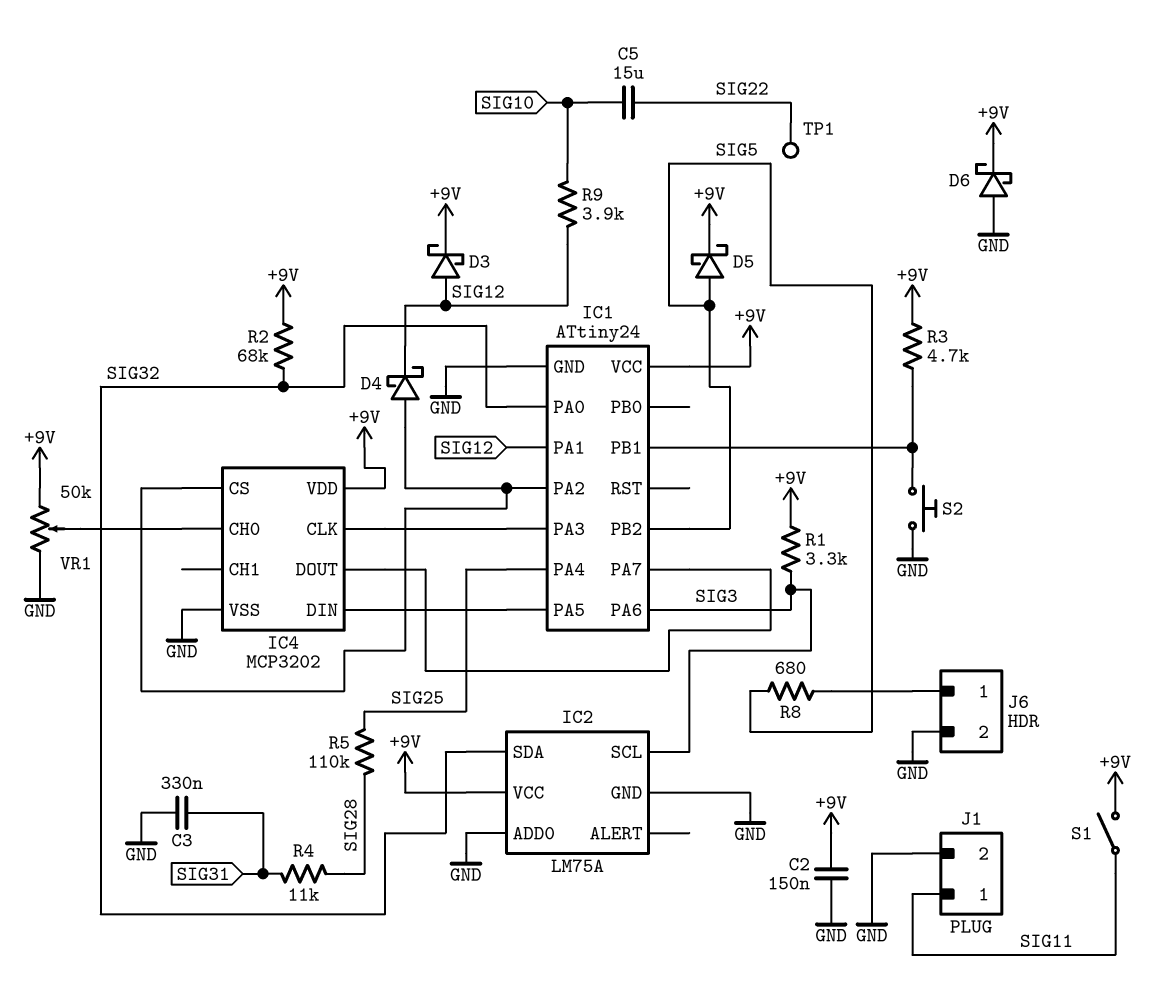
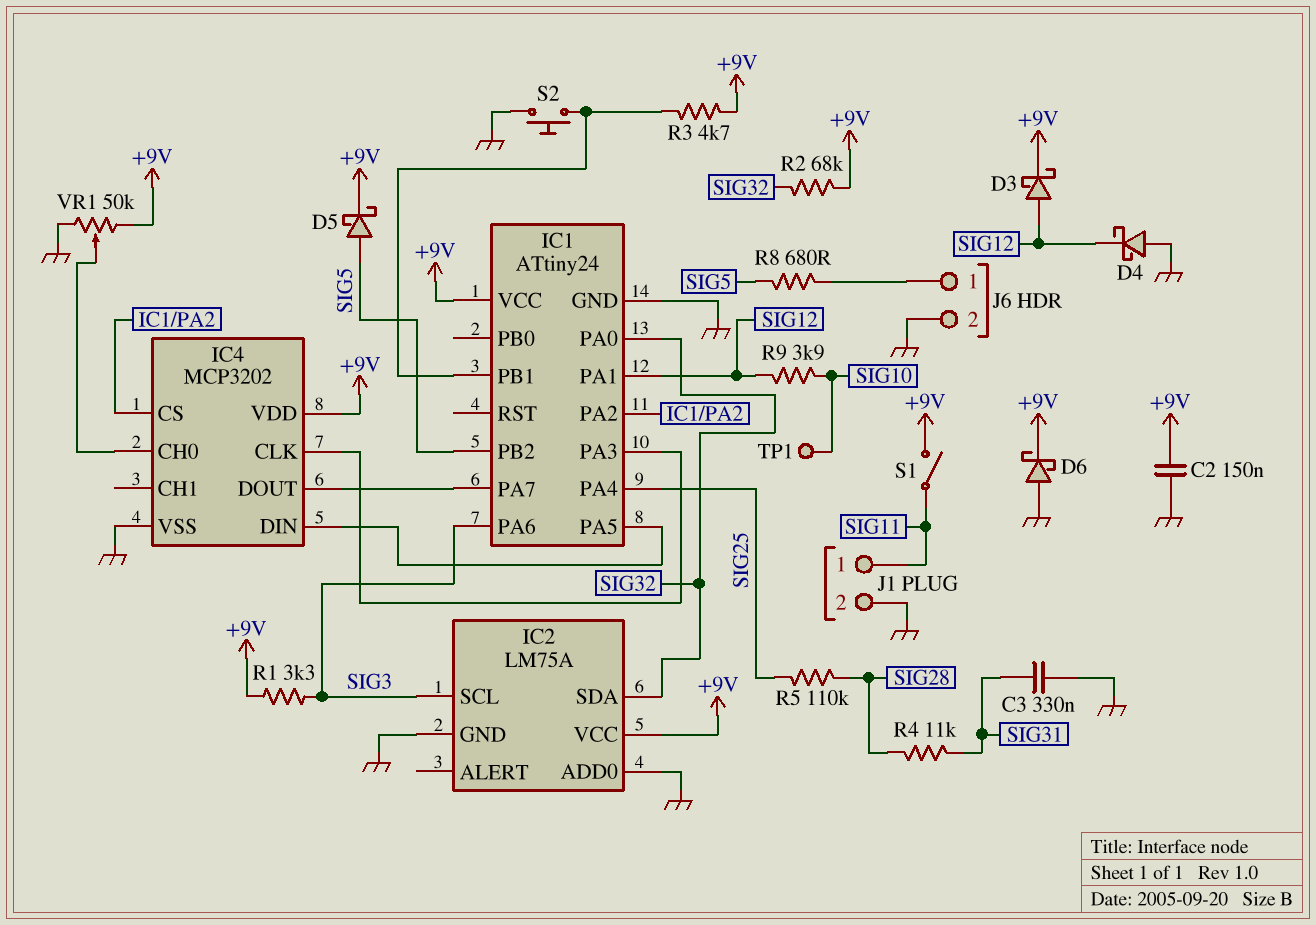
C5: 15uF (SIG10, SIG22) -> none
D4: schottky (A IC1/PA2, K SIG12) -> schottky (A GND, K SIG12)
TP1: test point (SIG22) -> test point (SIG10)

